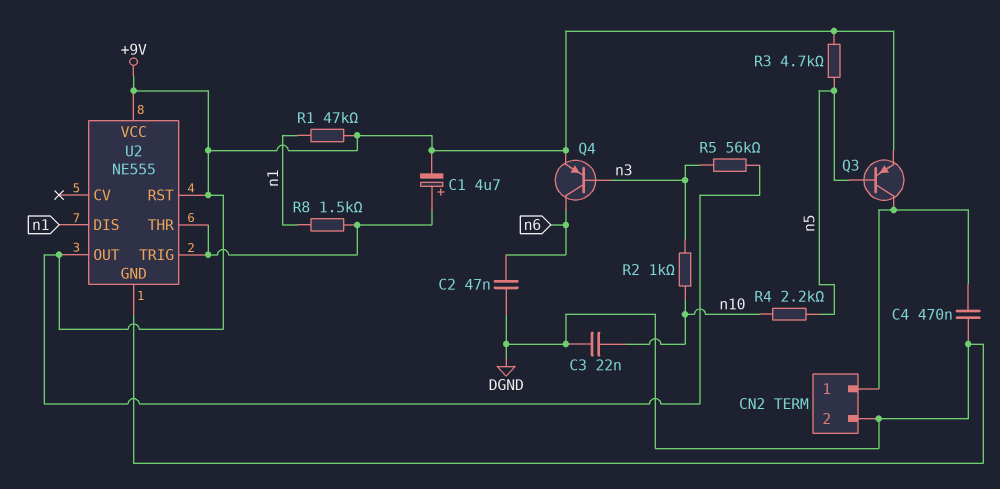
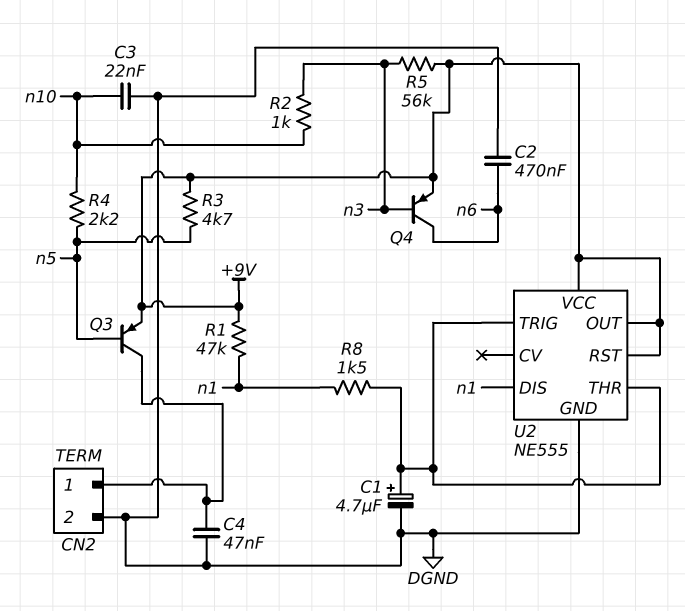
C1: 4.7uF (plus U2/THR, minus +9V) -> 4.7uF (plus U2/THR, minus DGND)
C2: 47nF (DGND, n6) -> 470nF (DGND, n6)
C4: 470nF (CN2/1, DGND) -> 47nF (CN2/1, DGND)

